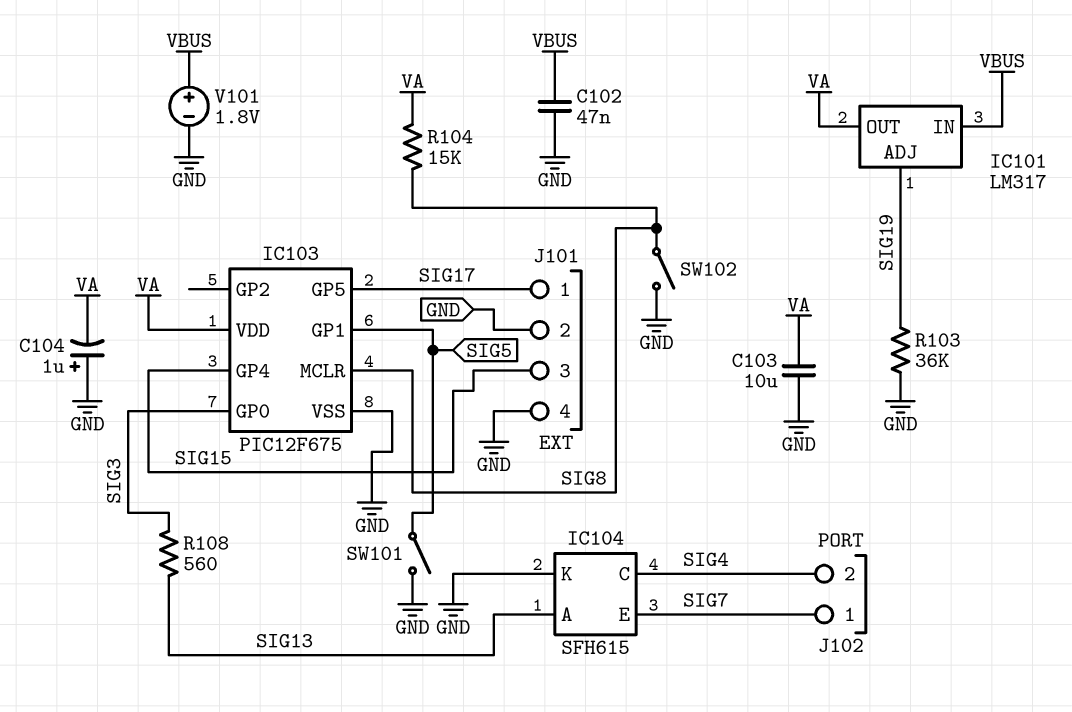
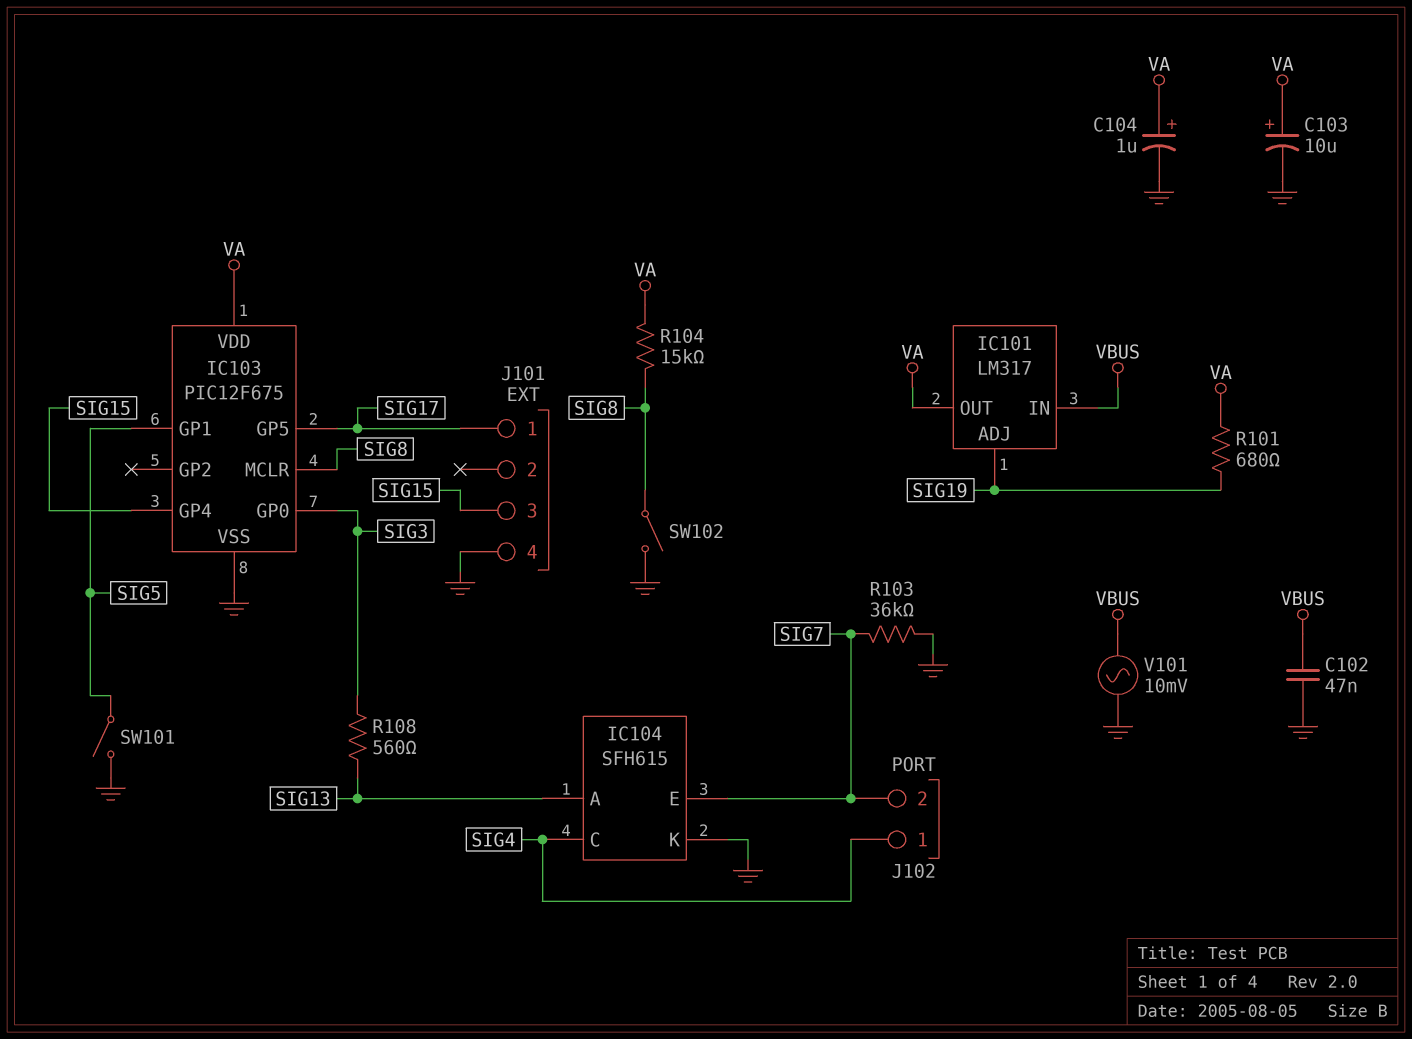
C103: 10uF (GND, VA) -> 10uF (plus VA, minus GND)
C104: 1uF (plus GND, minus VA) -> 1uF (plus VA, minus GND)
J101 pin 2: GND -> none
J102 pin 1: SIG7 -> SIG4
J102 pin 2: SIG4 -> SIG7
R101: none -> 680 (SIG19, VA)
R103: 36k (GND, SIG19) -> 36k (GND, SIG7)
V101: 1.8V (plus VBUS, minus GND) -> AC 10mV (GND, VBUS)

